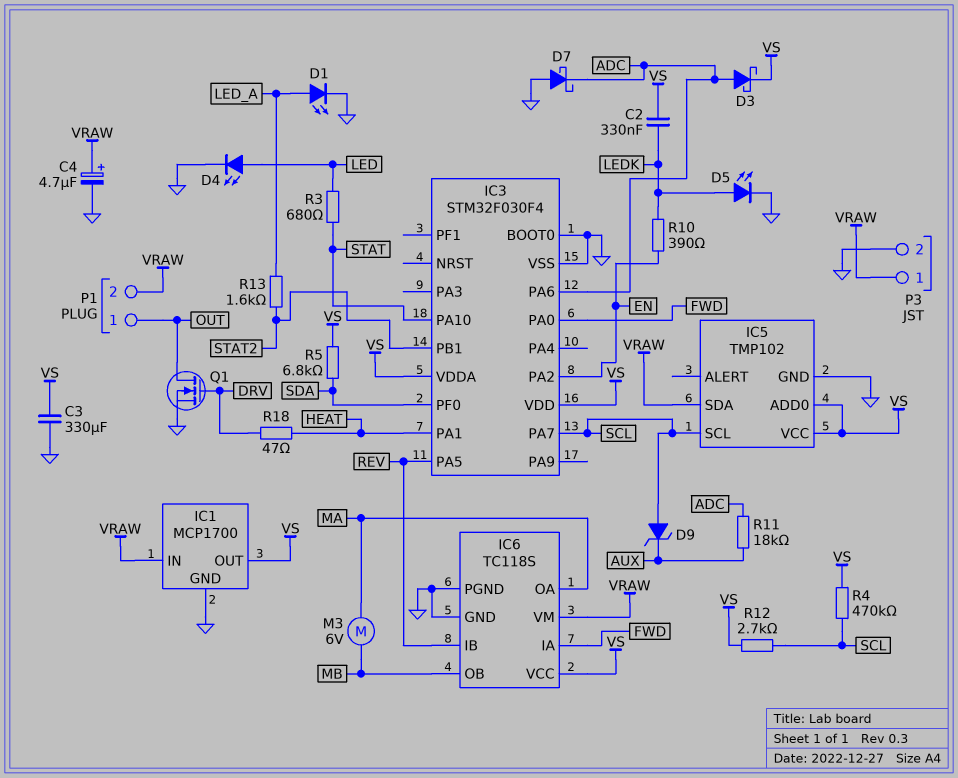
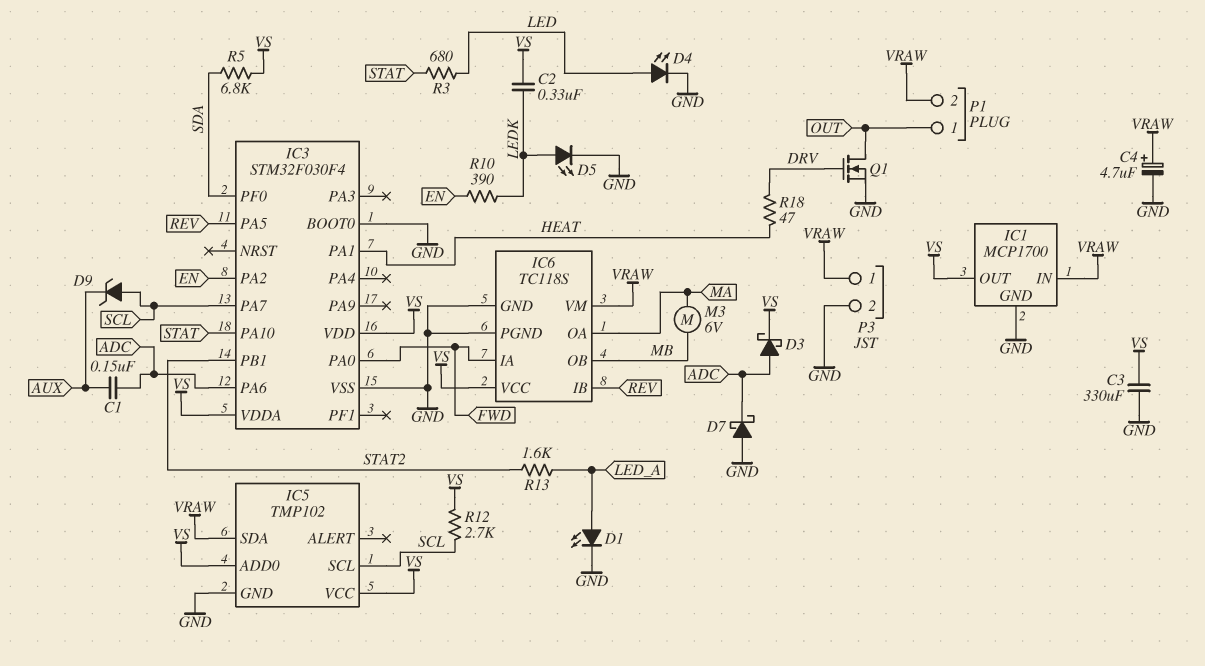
C1: none -> 150nF (ADC, AUX)
R4: 470k (SCL, VS) -> none
R11: 18k (ADC, AUX) -> none

